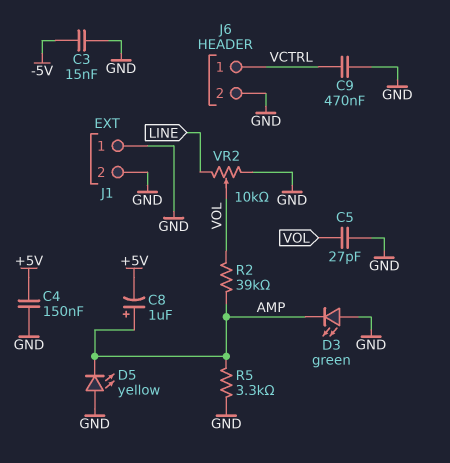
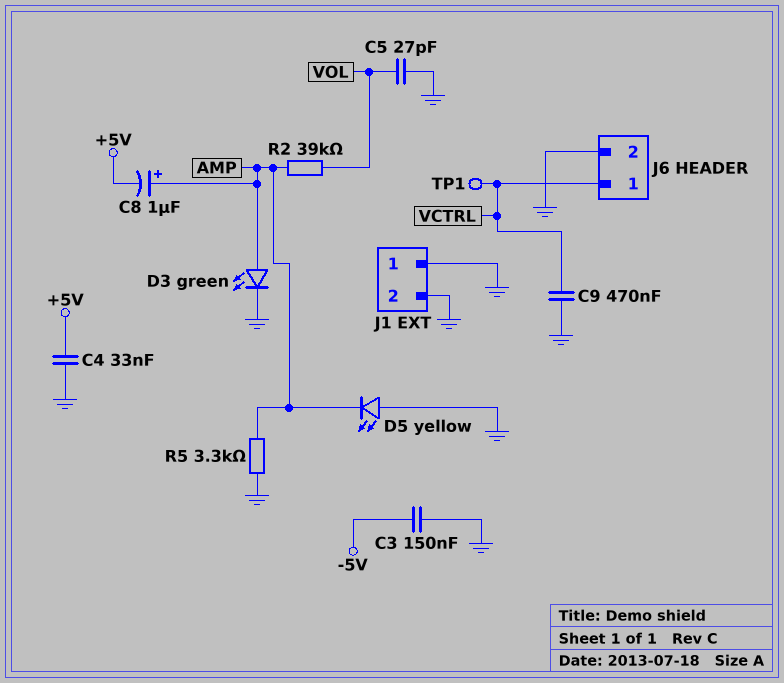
C3: 15nF (-5V, GND) -> 150nF (-5V, GND)
C4: 150nF (+5V, GND) -> 33nF (+5V, GND)
D3: LED green (A GND, K AMP) -> LED green (A AMP, K GND)
TP1: none -> test point (VCTRL)
VR2: 10k (GND, LINE, wiper VOL) -> none

